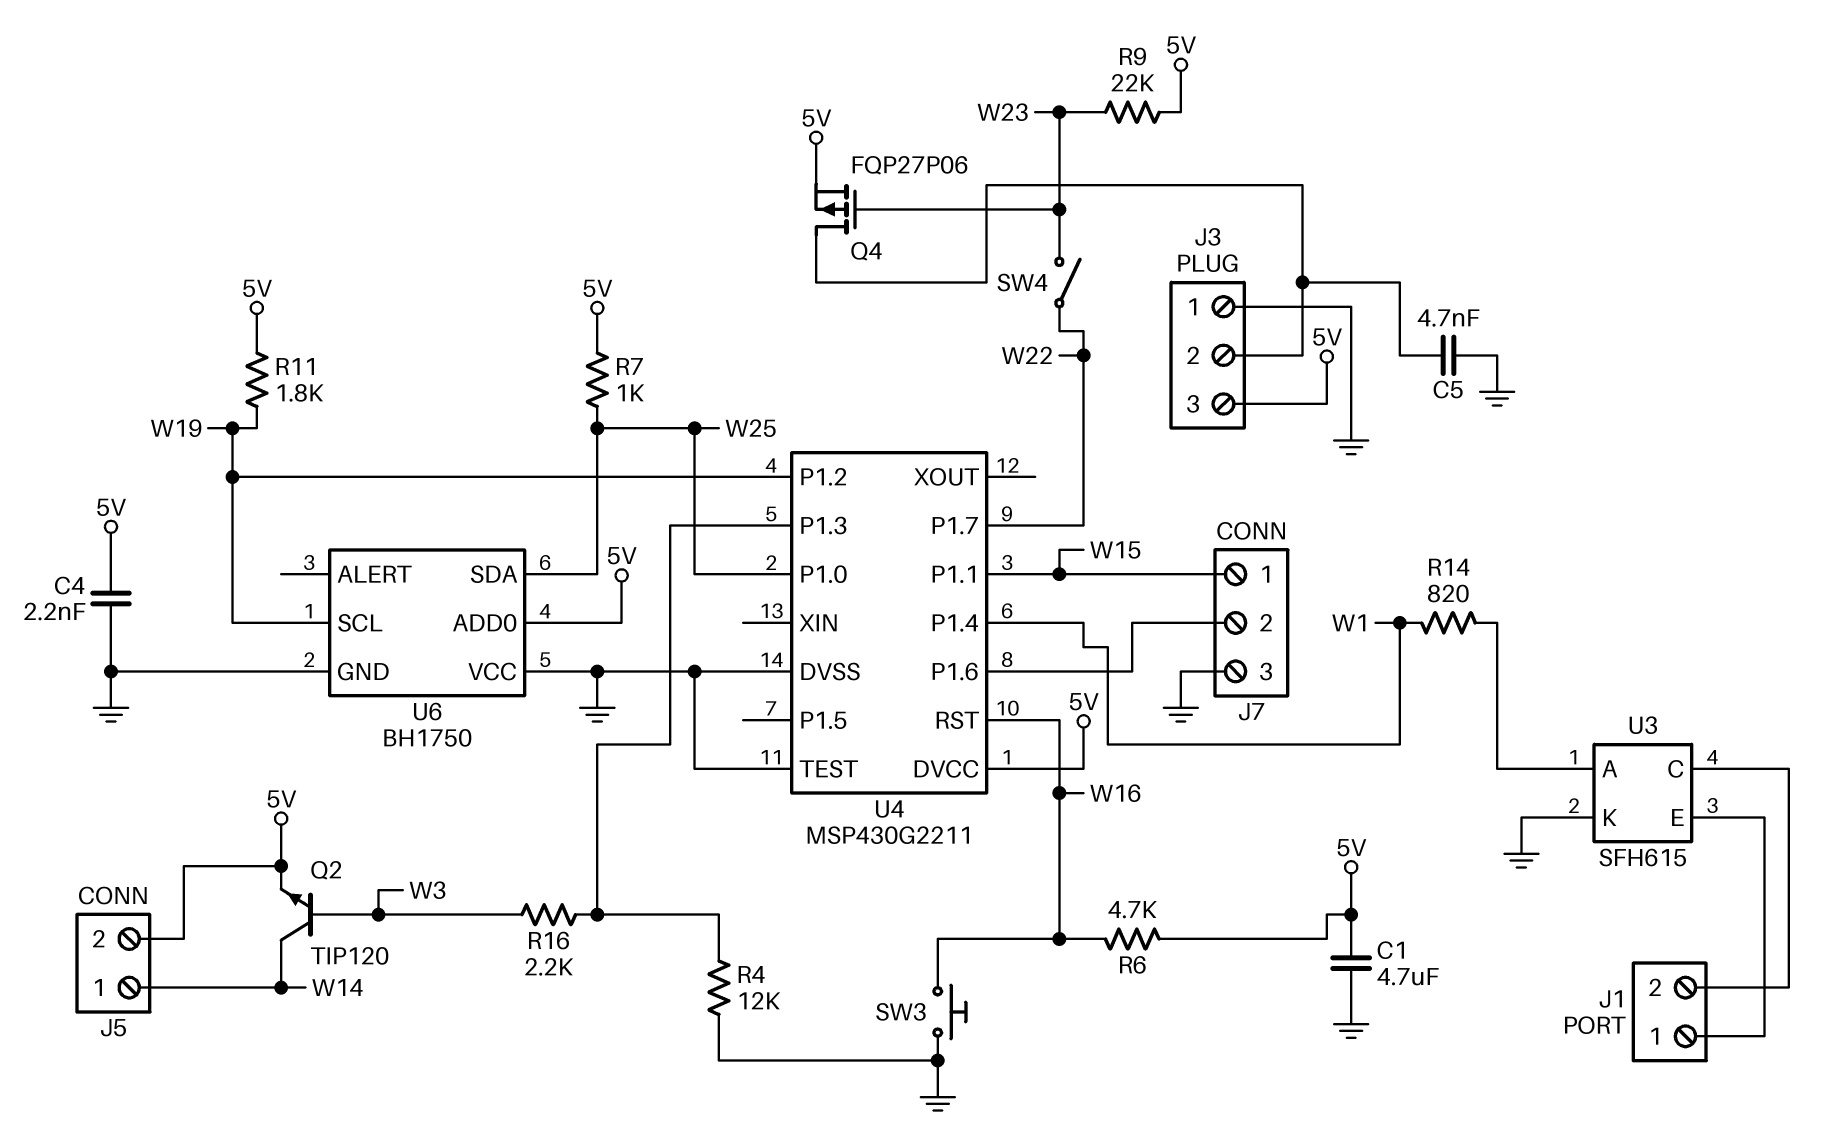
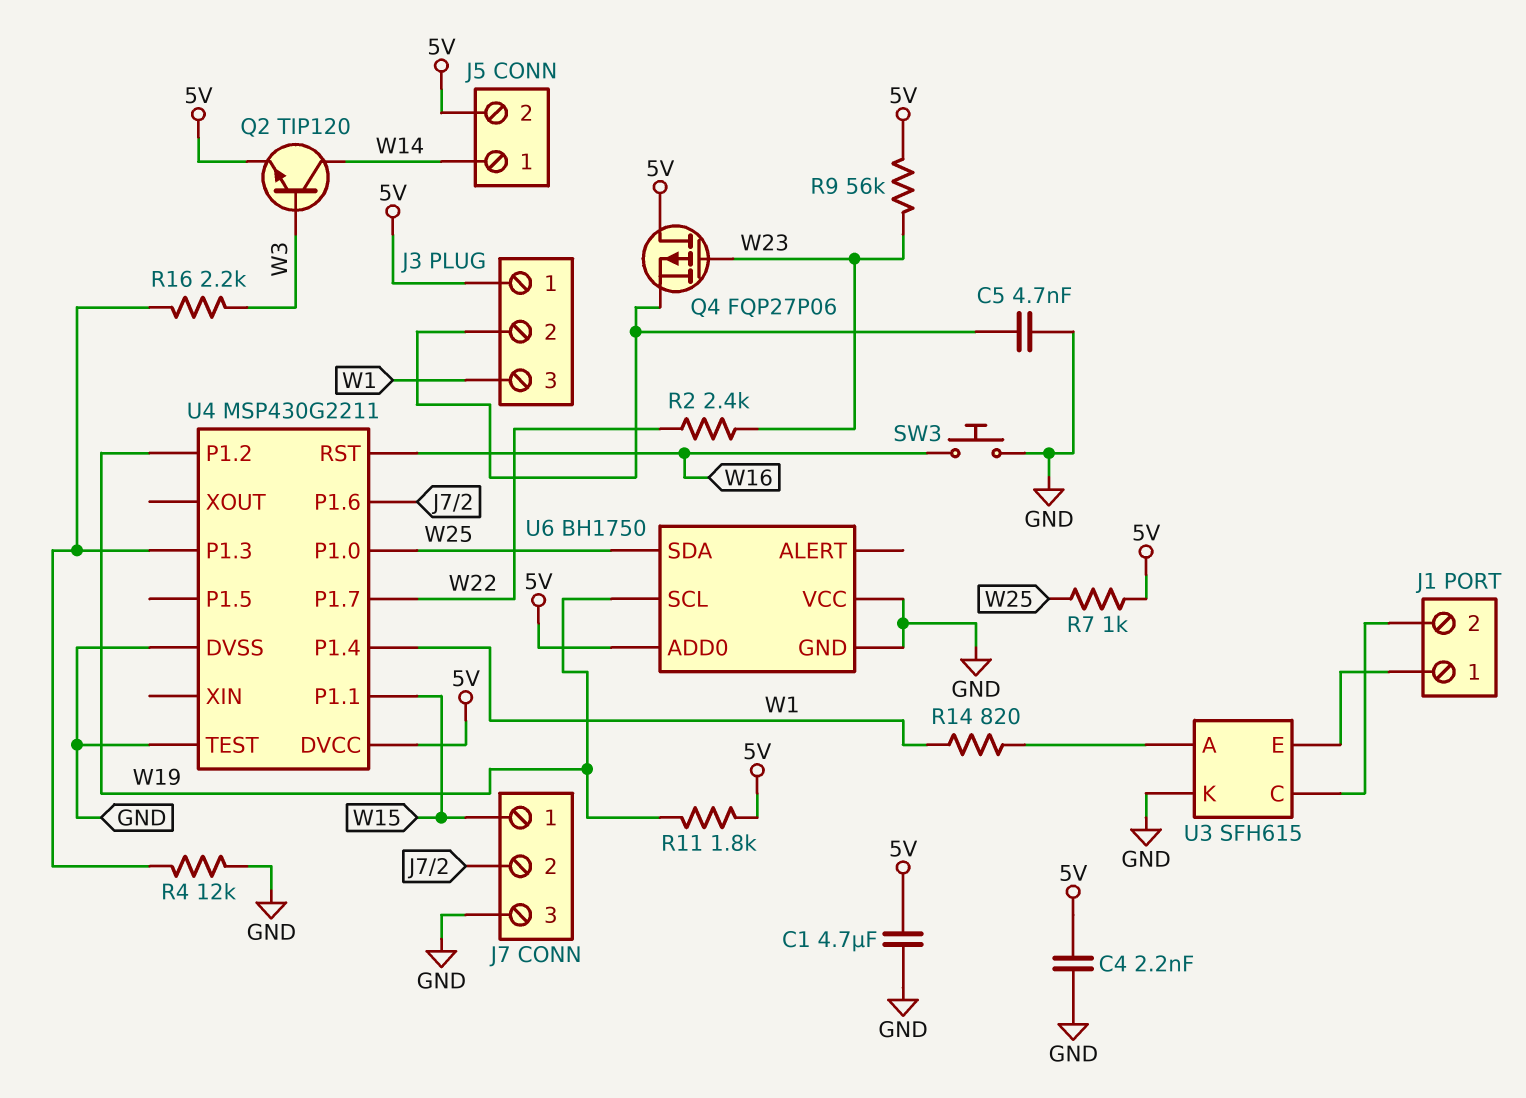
J3 pin 1: GND -> 5V
J3 pin 3: 5V -> W1
Q4: PMOS FQP27P06 (G W23, D J3/2, S 5V) -> PMOS FQP27P06 (G W23, D 5V, S J3/2)
R2: none -> 2.4k (W22, W23)
R6: 4.7k (5V, W16) -> none
R9: 22k (5V, W23) -> 56k (5V, W23)
SW4: switch (W22, W23) -> none

